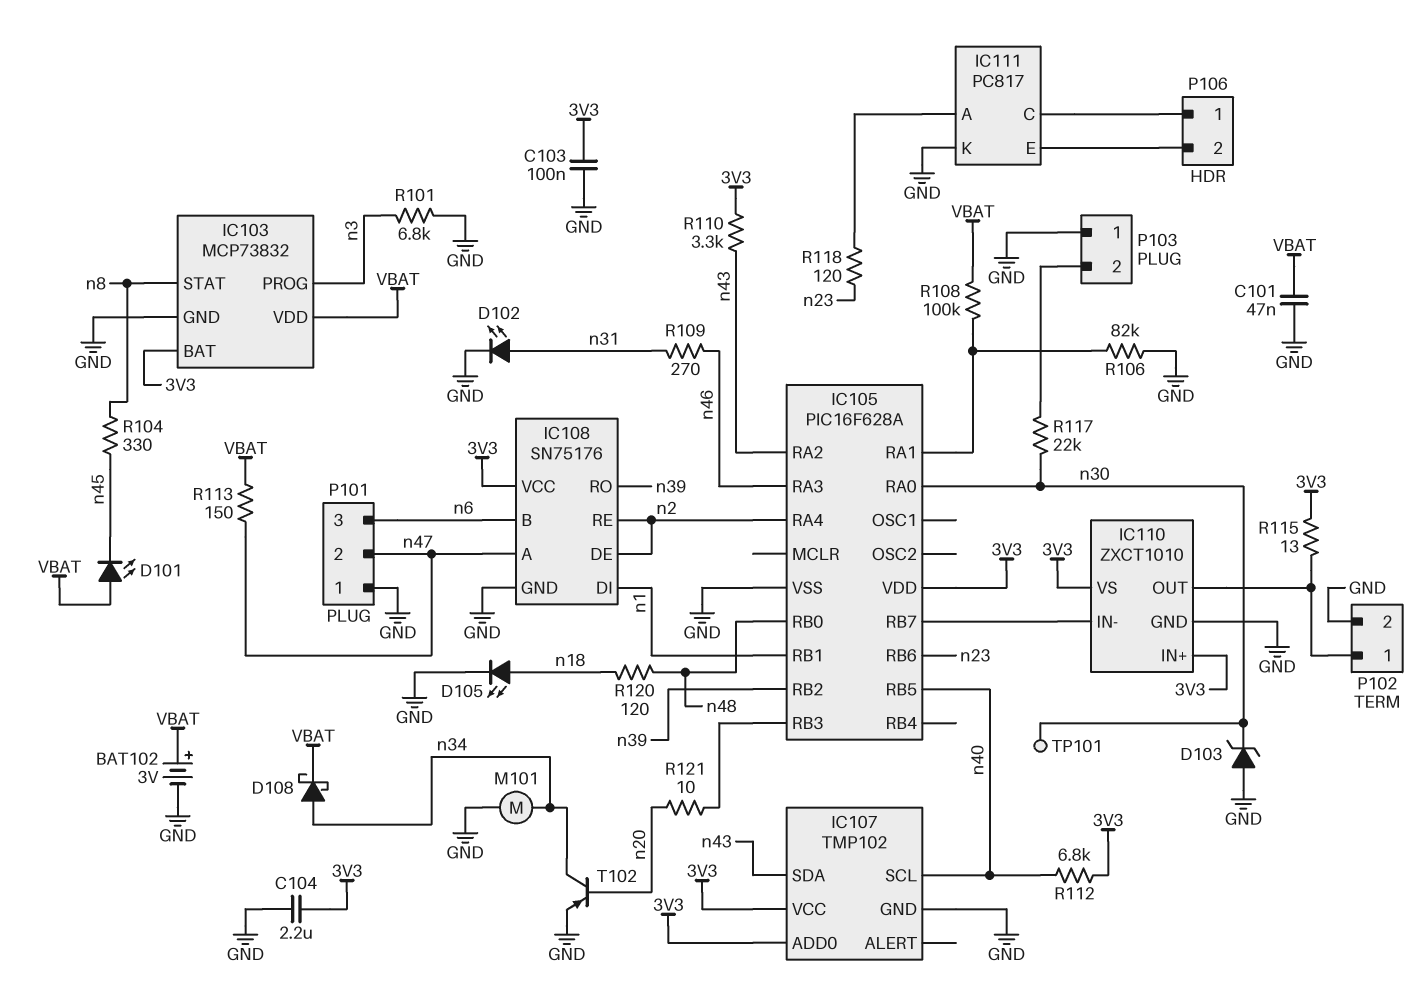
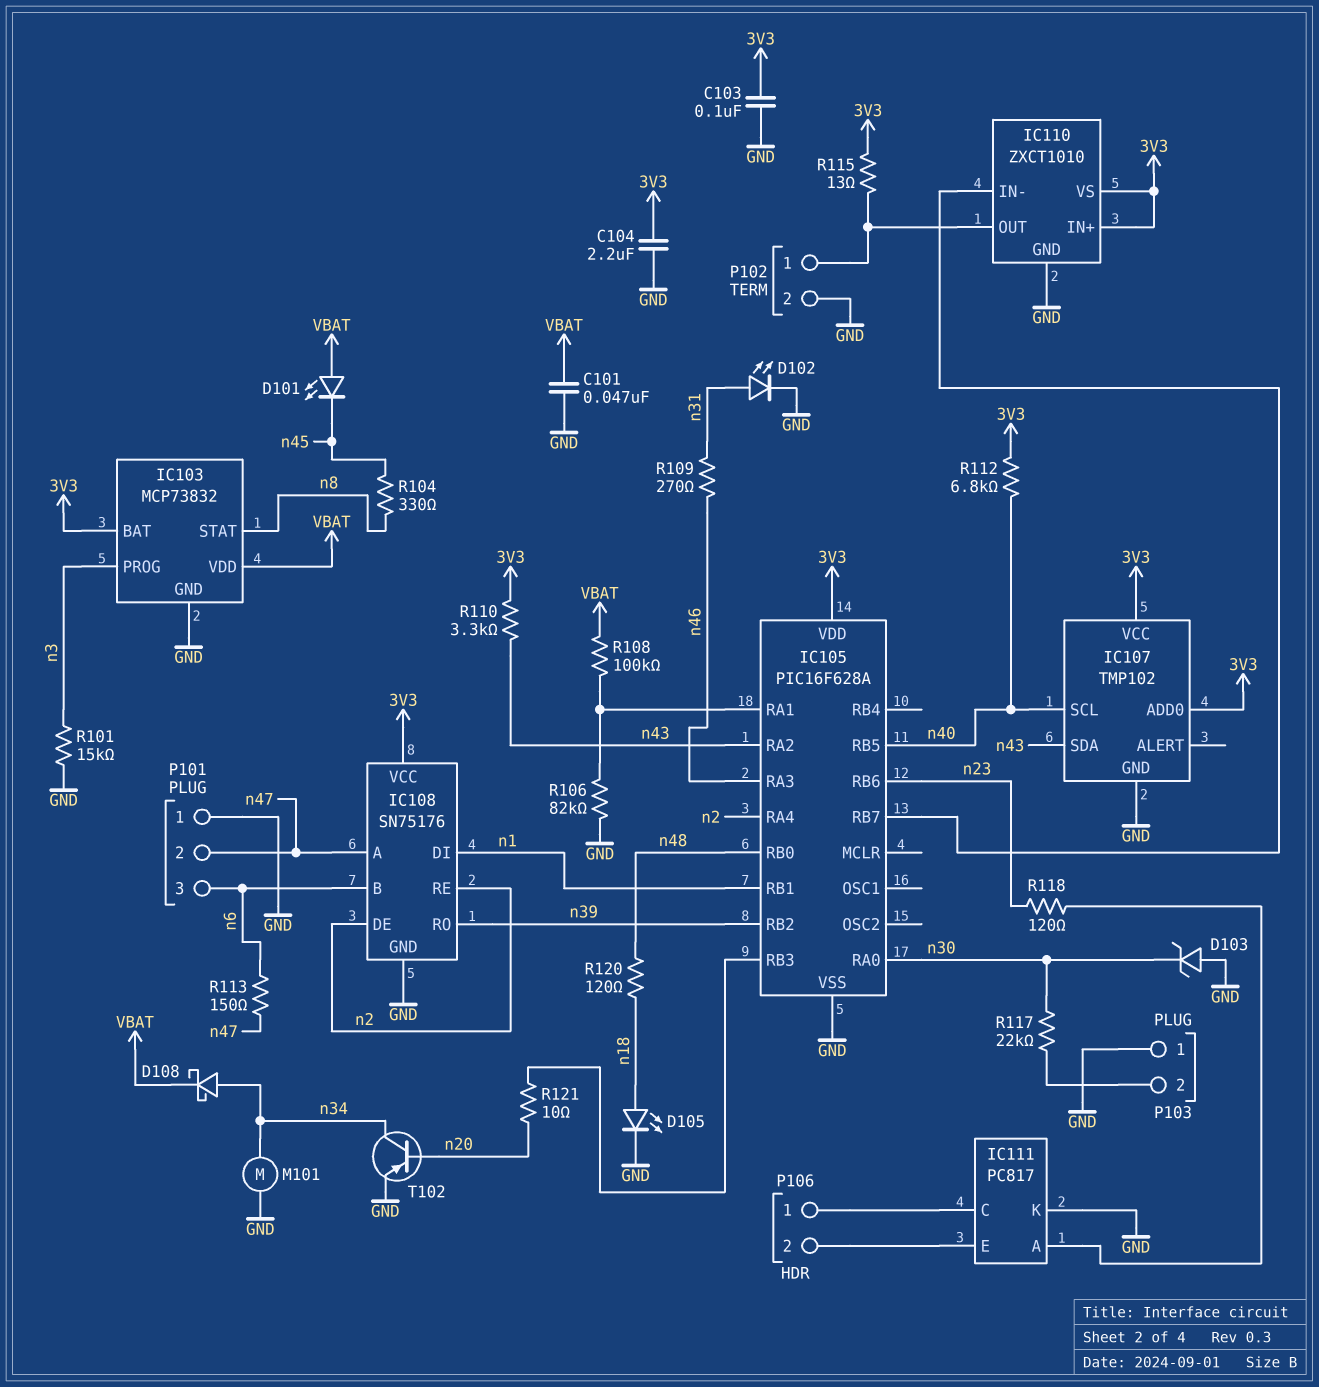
BAT102: 3V (plus VBAT, minus GND) -> none
R101: 6.8k (GND, n3) -> 15k (GND, n3)
R113: 150 (VBAT, n47) -> 150 (n6, n47)
TP101: test point (n30) -> none

